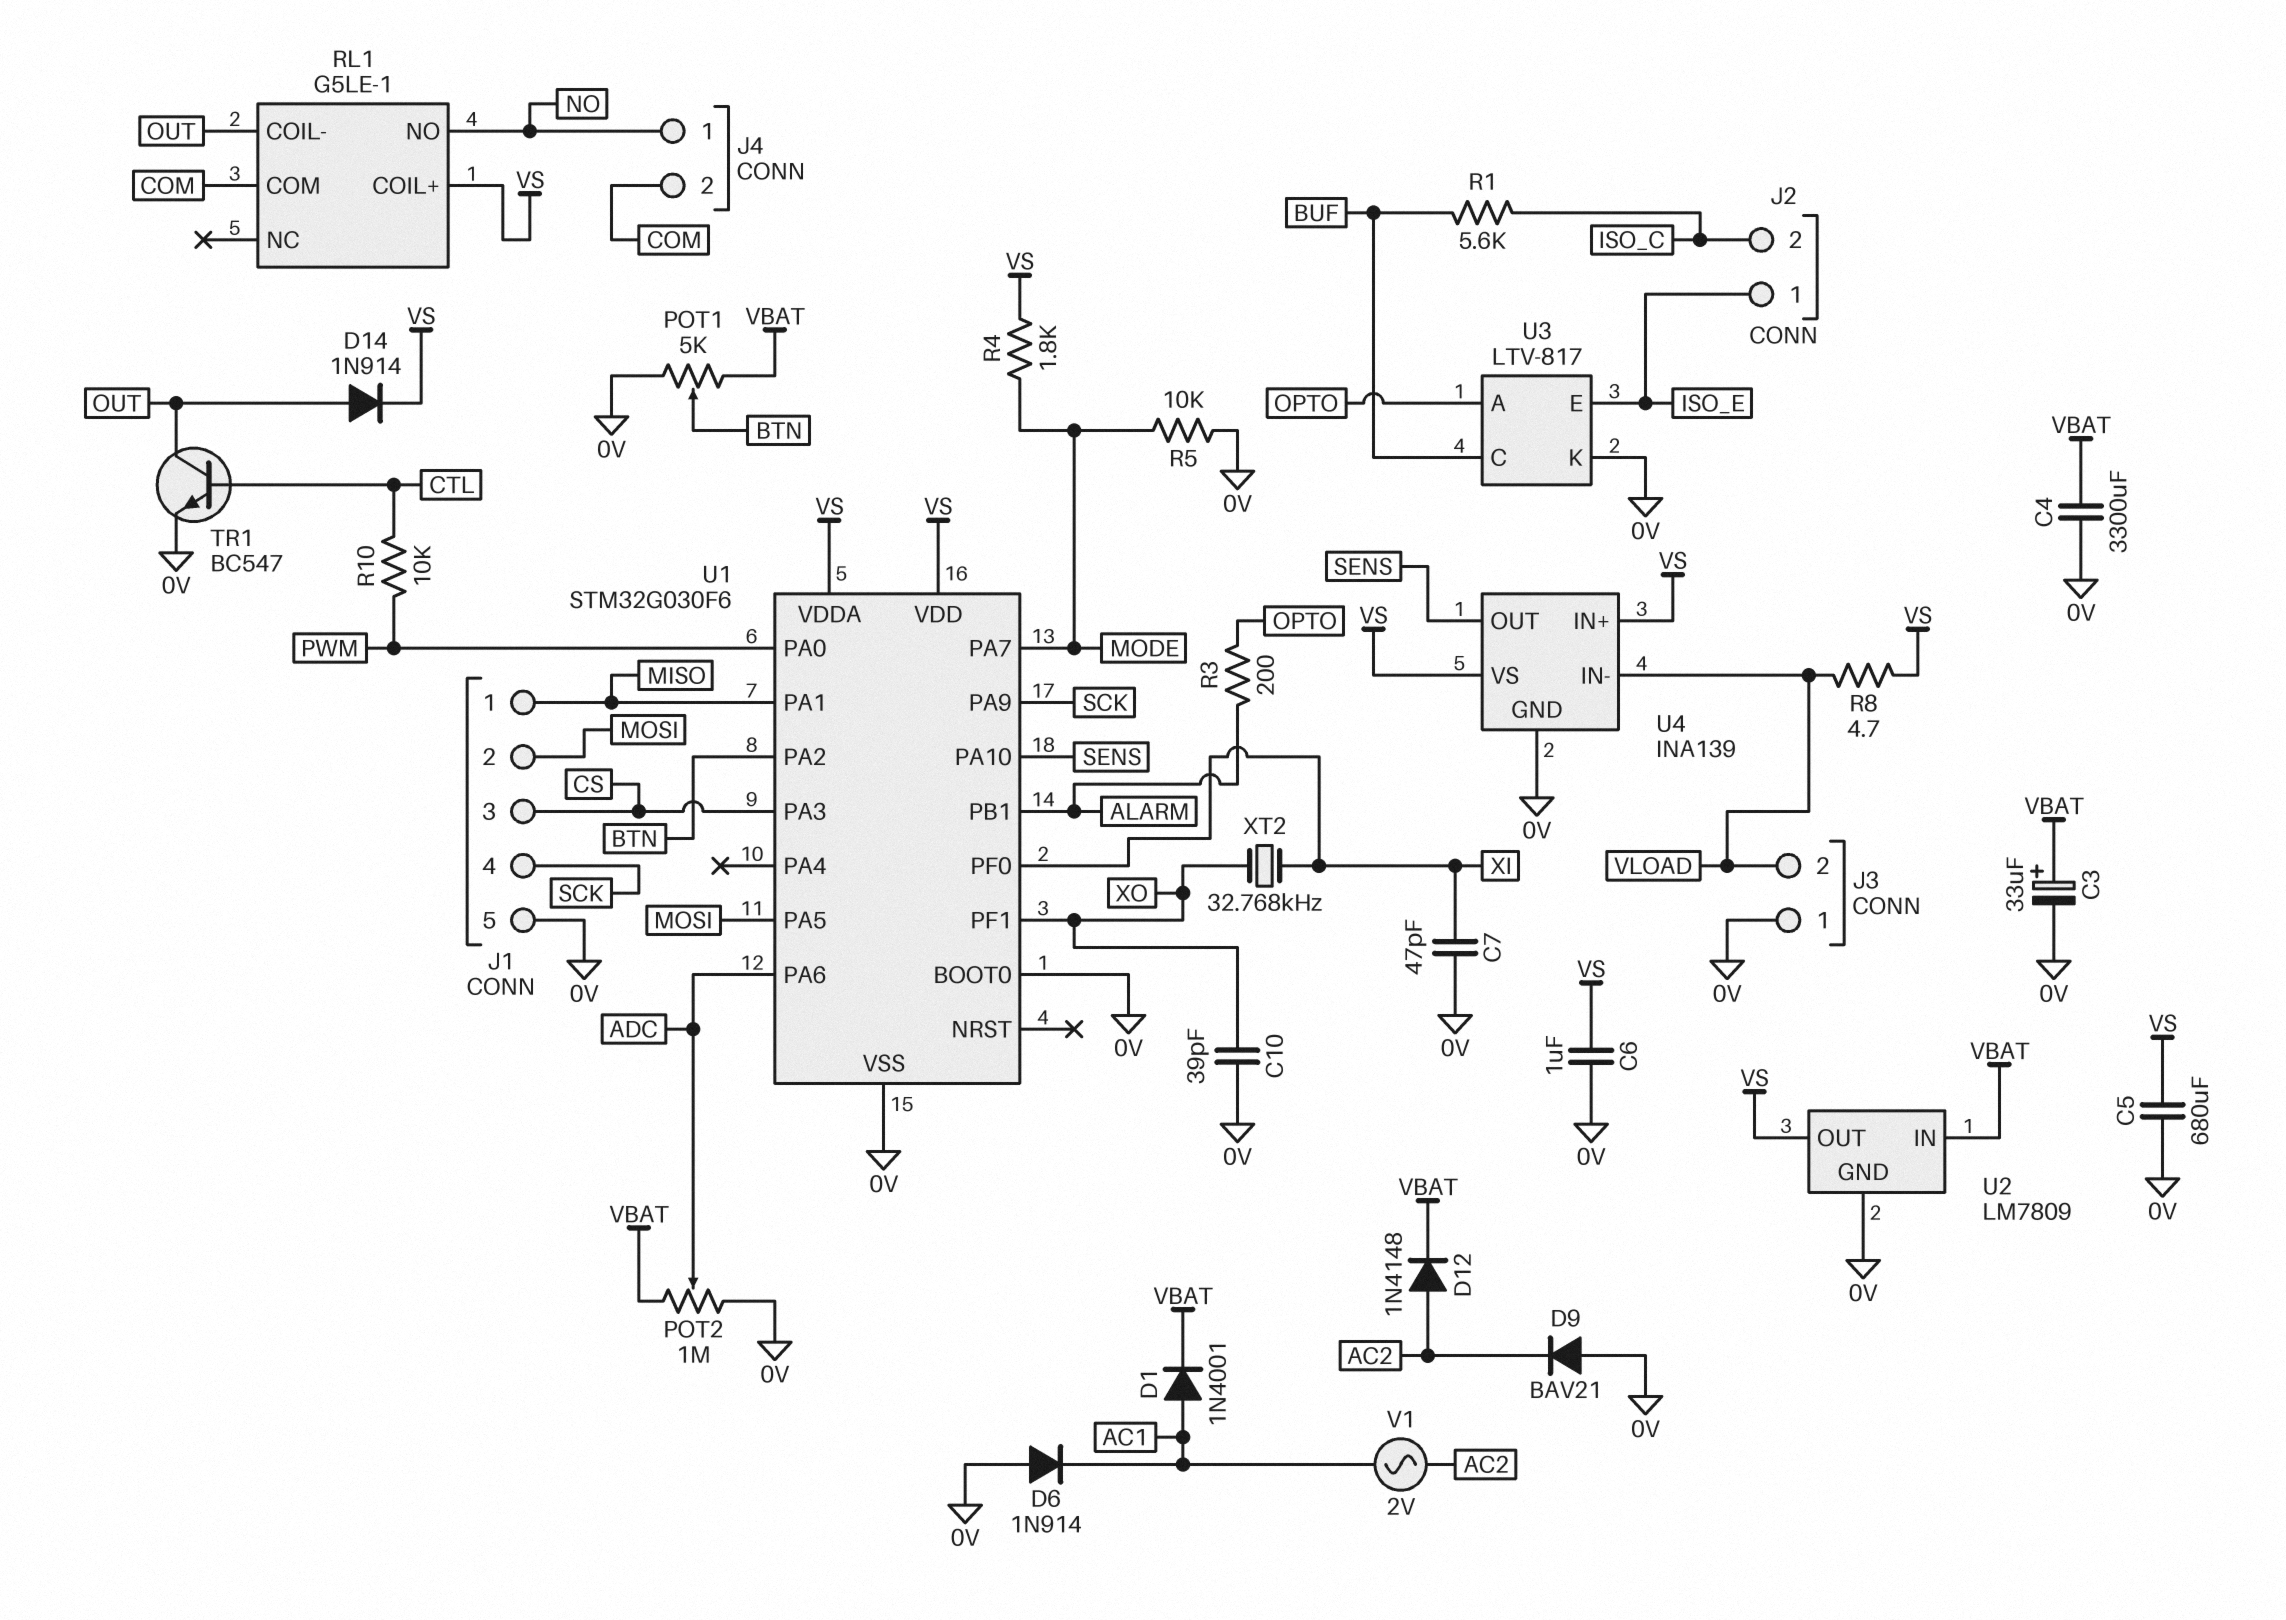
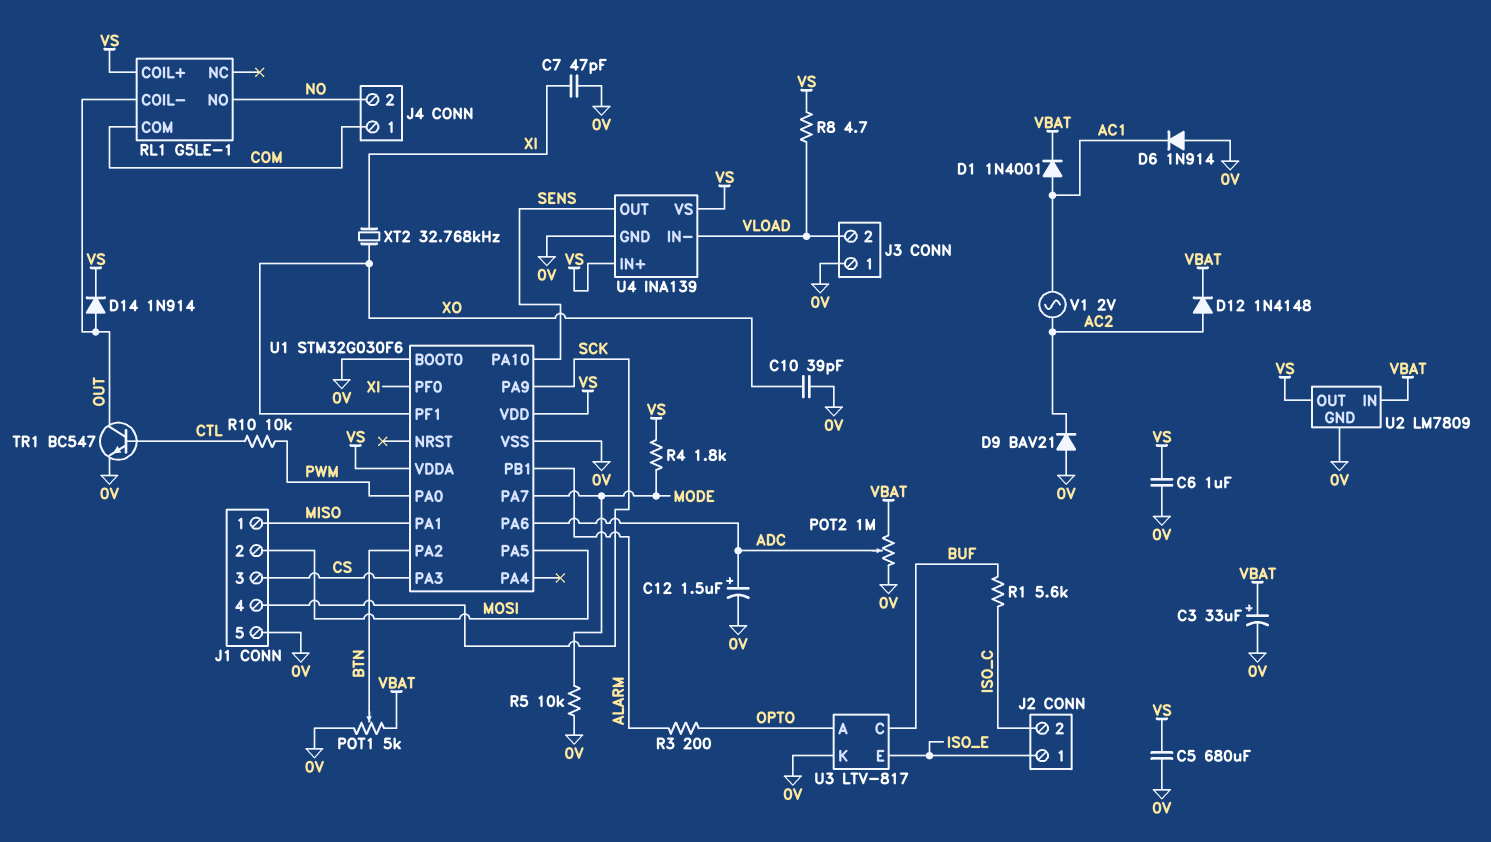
C4: 3300uF (0V, VBAT) -> none
C12: none -> 1.5uF (plus ADC, minus 0V)
J4 pin 1: NO -> COM
J4 pin 2: COM -> NO

